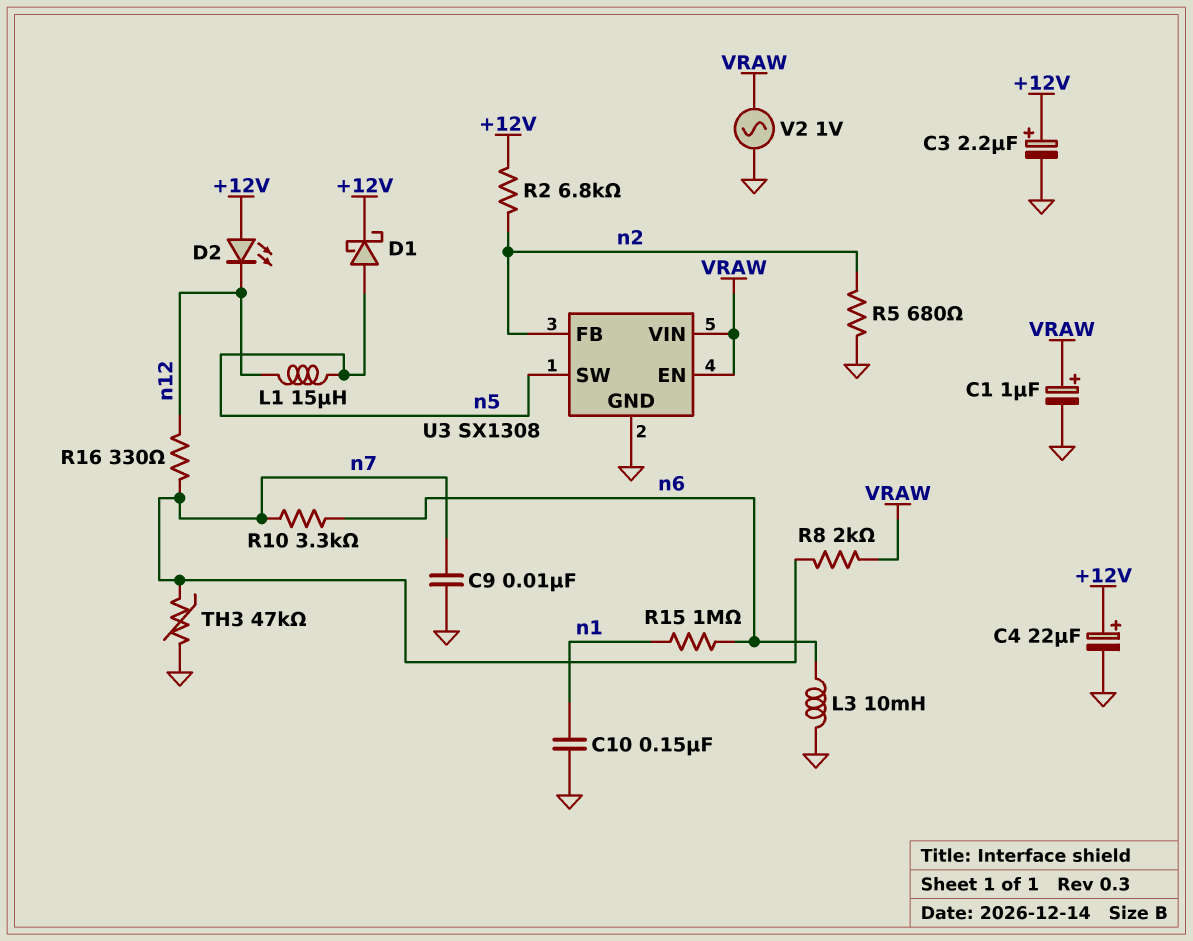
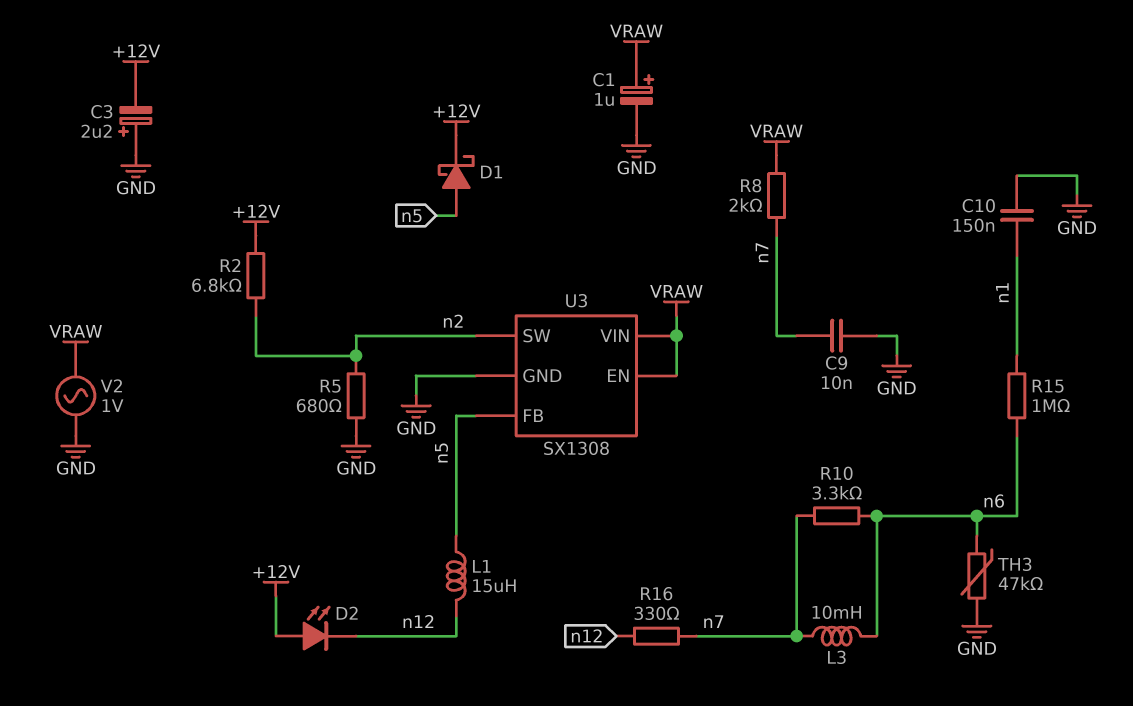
C3: 2.2uF (plus +12V, minus GND) -> 2.2uF (plus GND, minus +12V)
C4: 22uF (plus +12V, minus GND) -> none
L3: 10mH (GND, n6) -> 10mH (n6, n7)
TH3: 47k (GND, n7) -> 47k (GND, n6)
U3 pin FB: n2 -> n5
U3 pin SW: n5 -> n2

